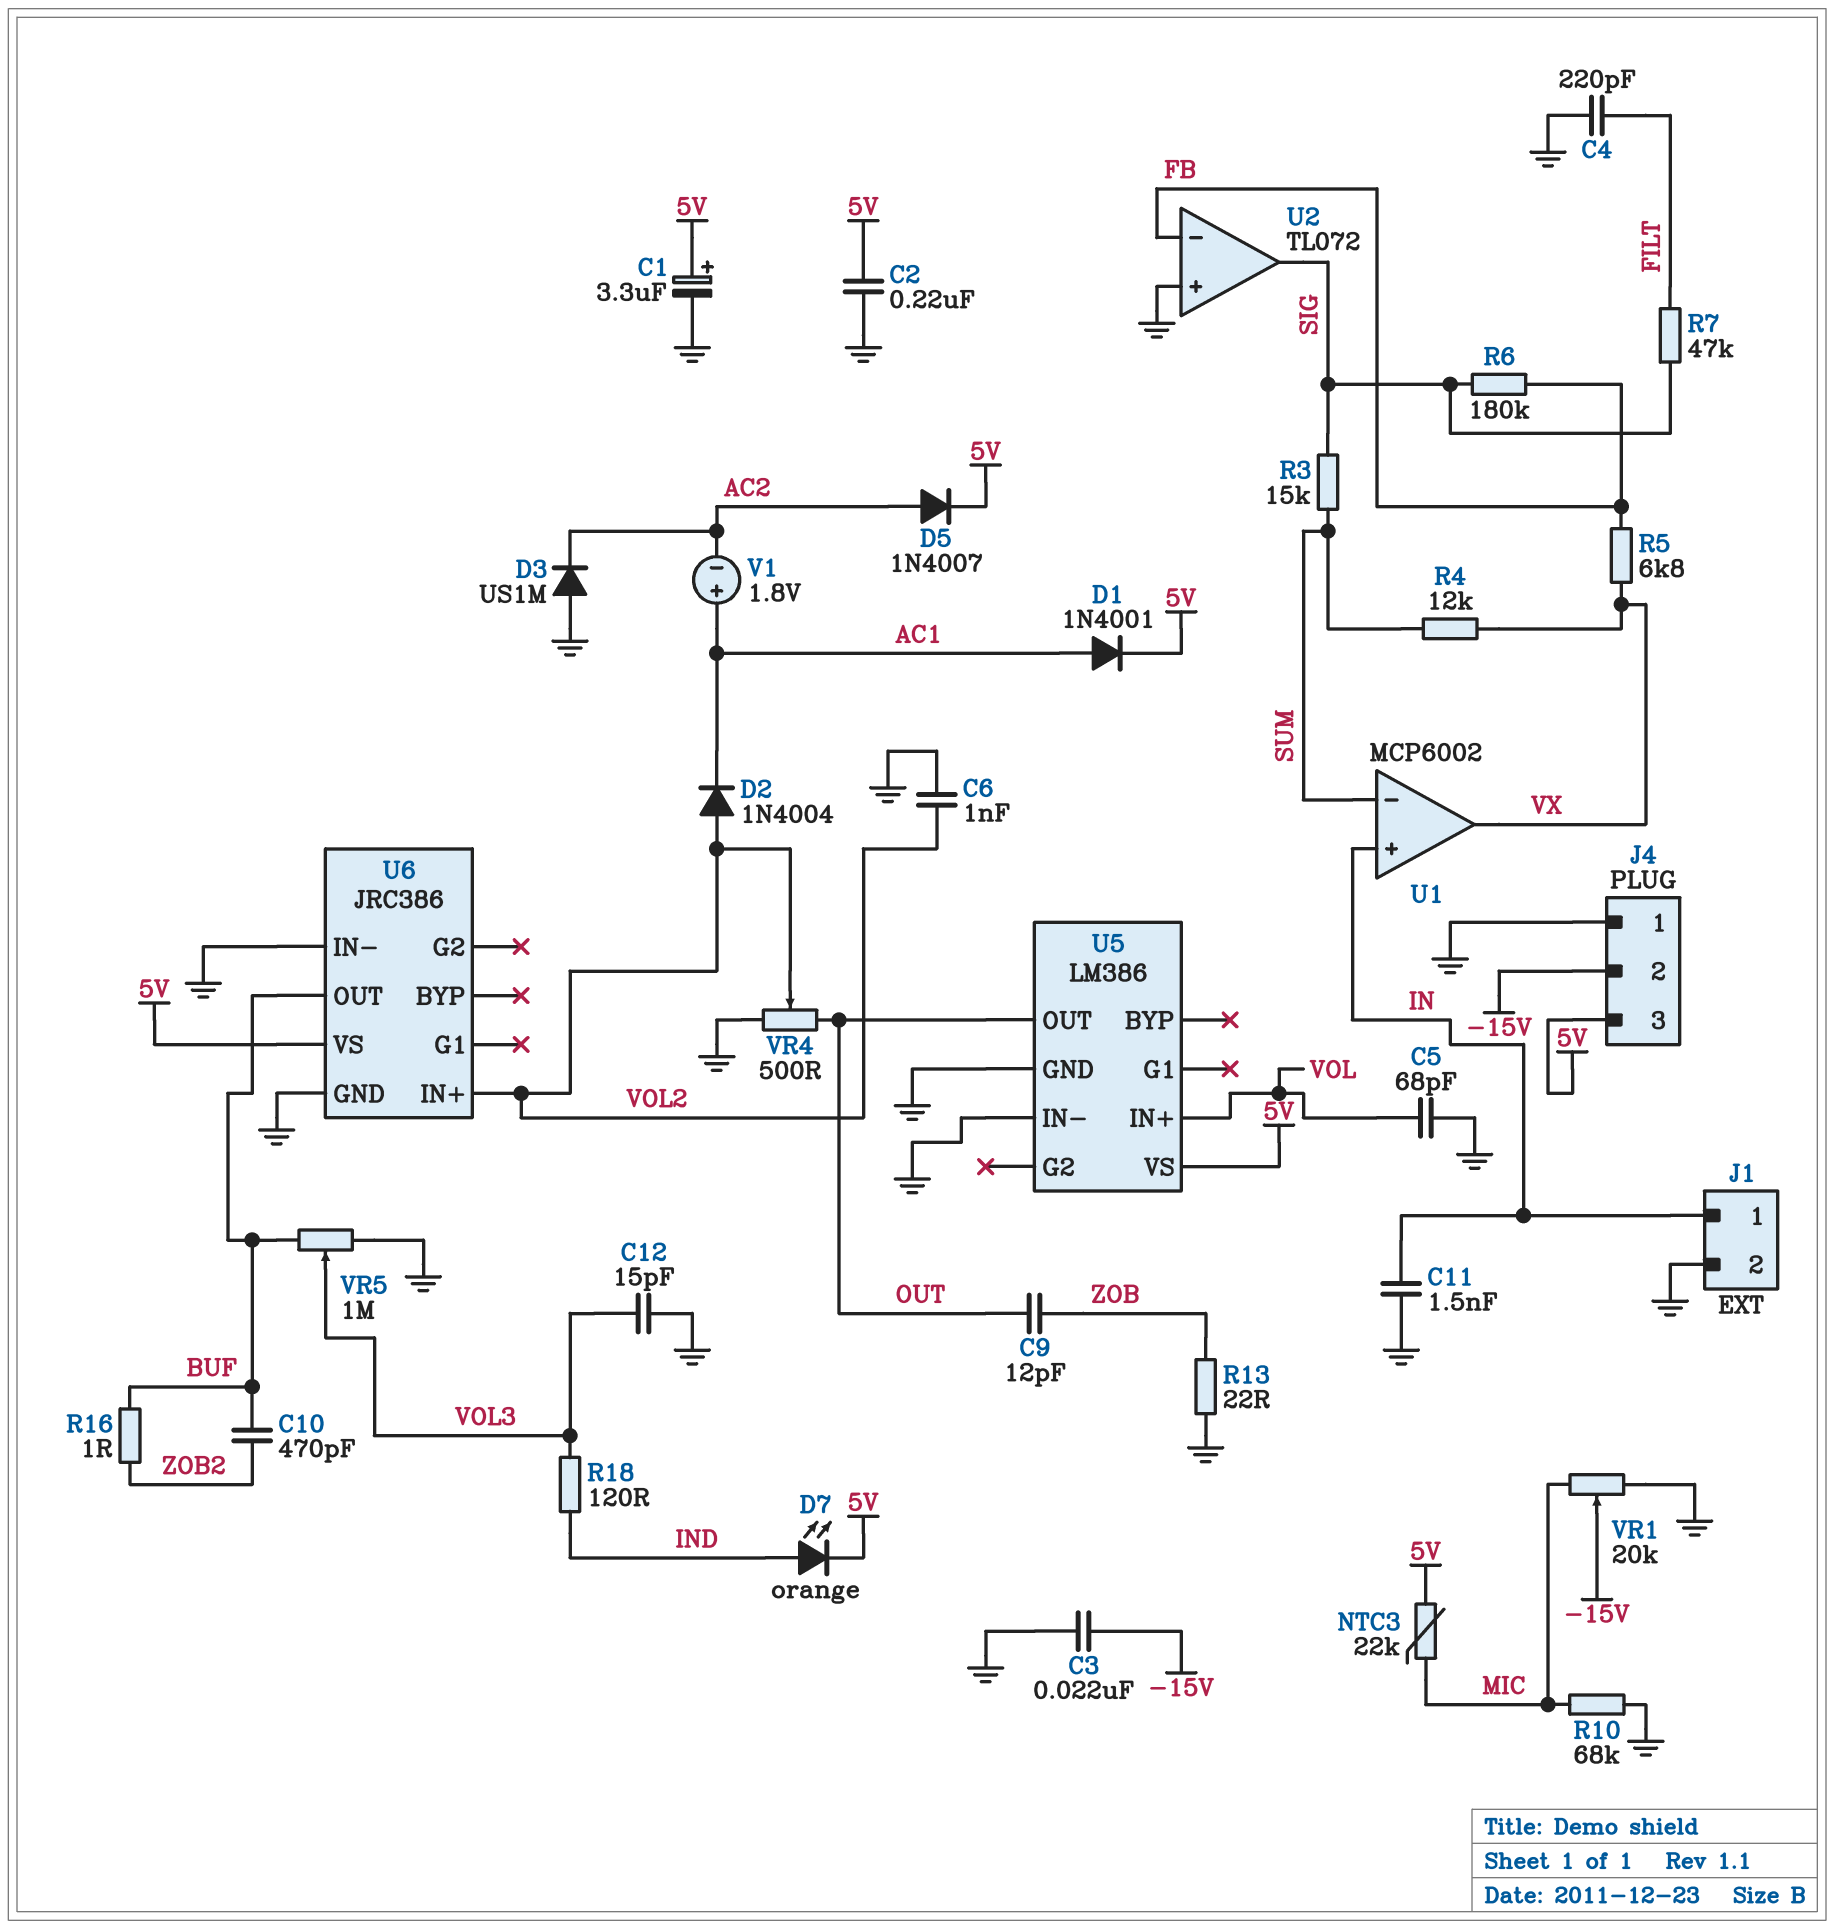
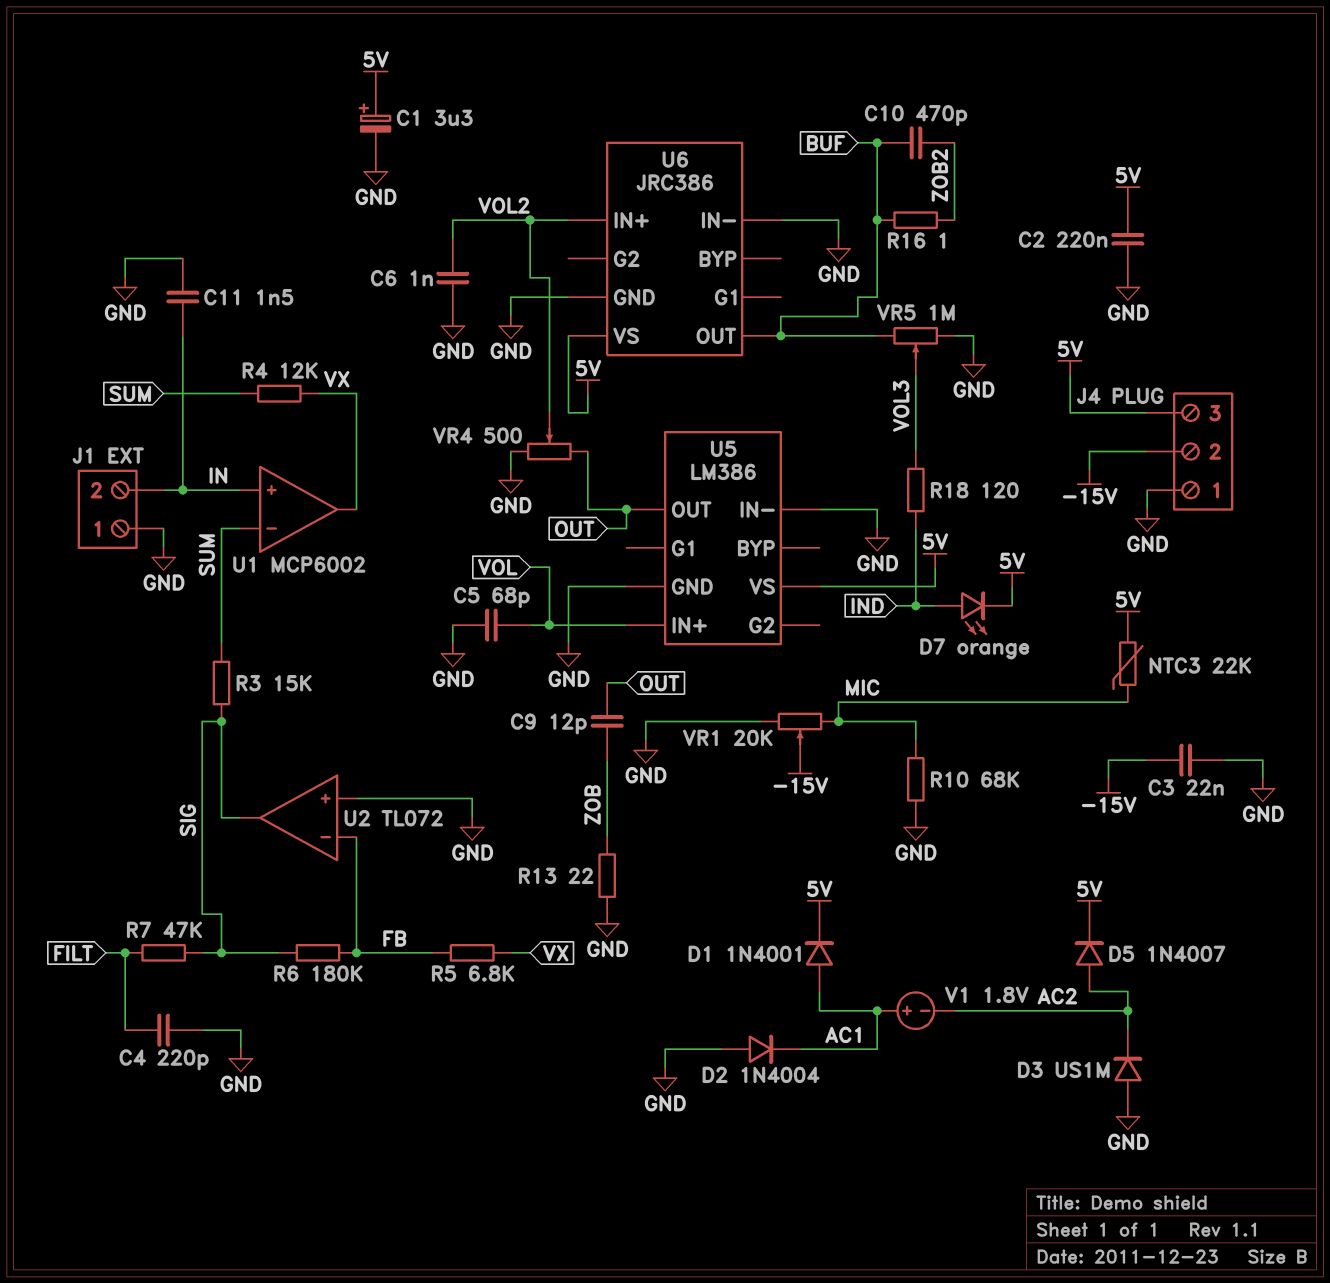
C12: 15pF (GND, VOL3) -> none
D2: diode 1N4004 (A VOL2, K AC1) -> diode 1N4004 (A GND, K AC1)
J1 pin 1: IN -> GND
J1 pin 2: GND -> IN

